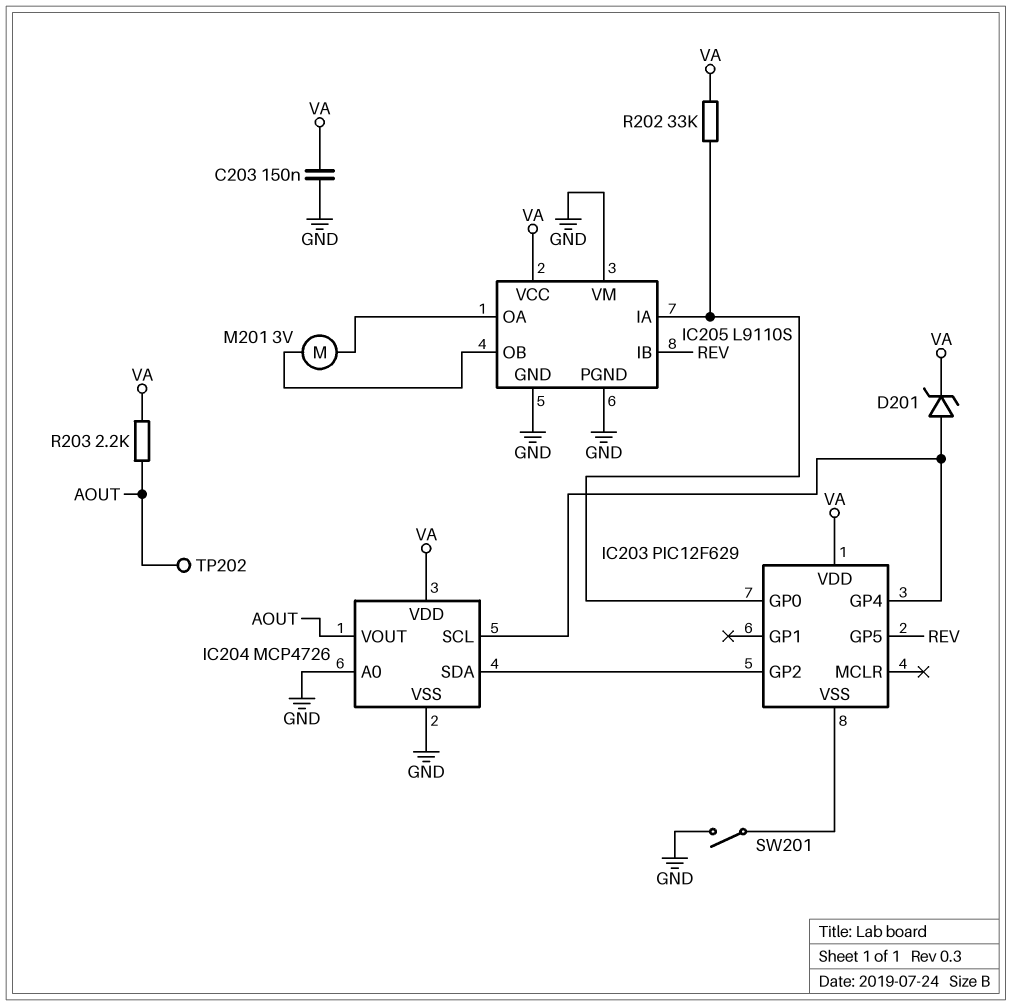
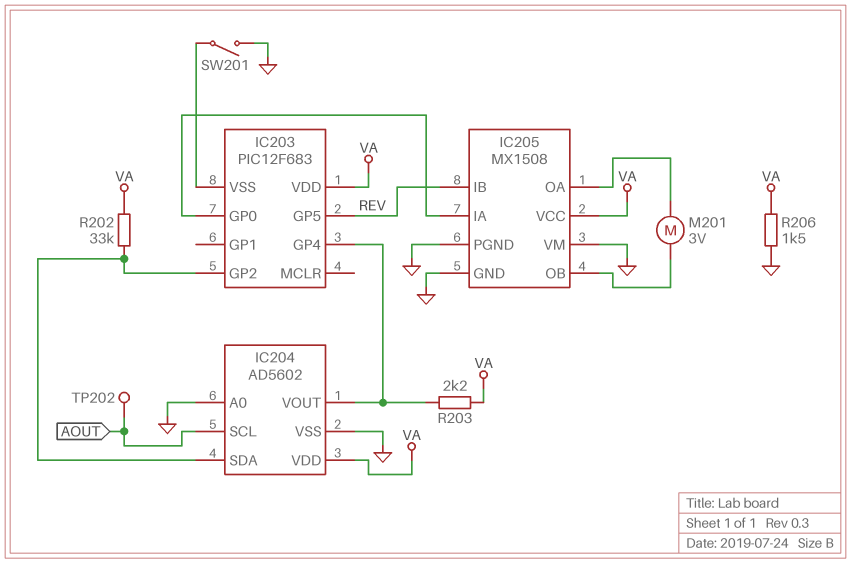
C203: 150nF (GND, VA) -> none
D201: zener (A IC203/GP4, K VA) -> none
IC203: PIC12F629 -> PIC12F683
IC204: MCP4726 -> AD5602
IC204 pin SCL: IC203/GP4 -> AOUT
IC204 pin VOUT: AOUT -> IC203/GP4
IC205: L9110S -> MX1508
R202: 33k (IC203/GP0, VA) -> 33k (IC203/GP2, VA)
R203: 2.2k (AOUT, VA) -> 2.2k (IC203/GP4, VA)
R206: none -> 1.5k (GND, VA)

